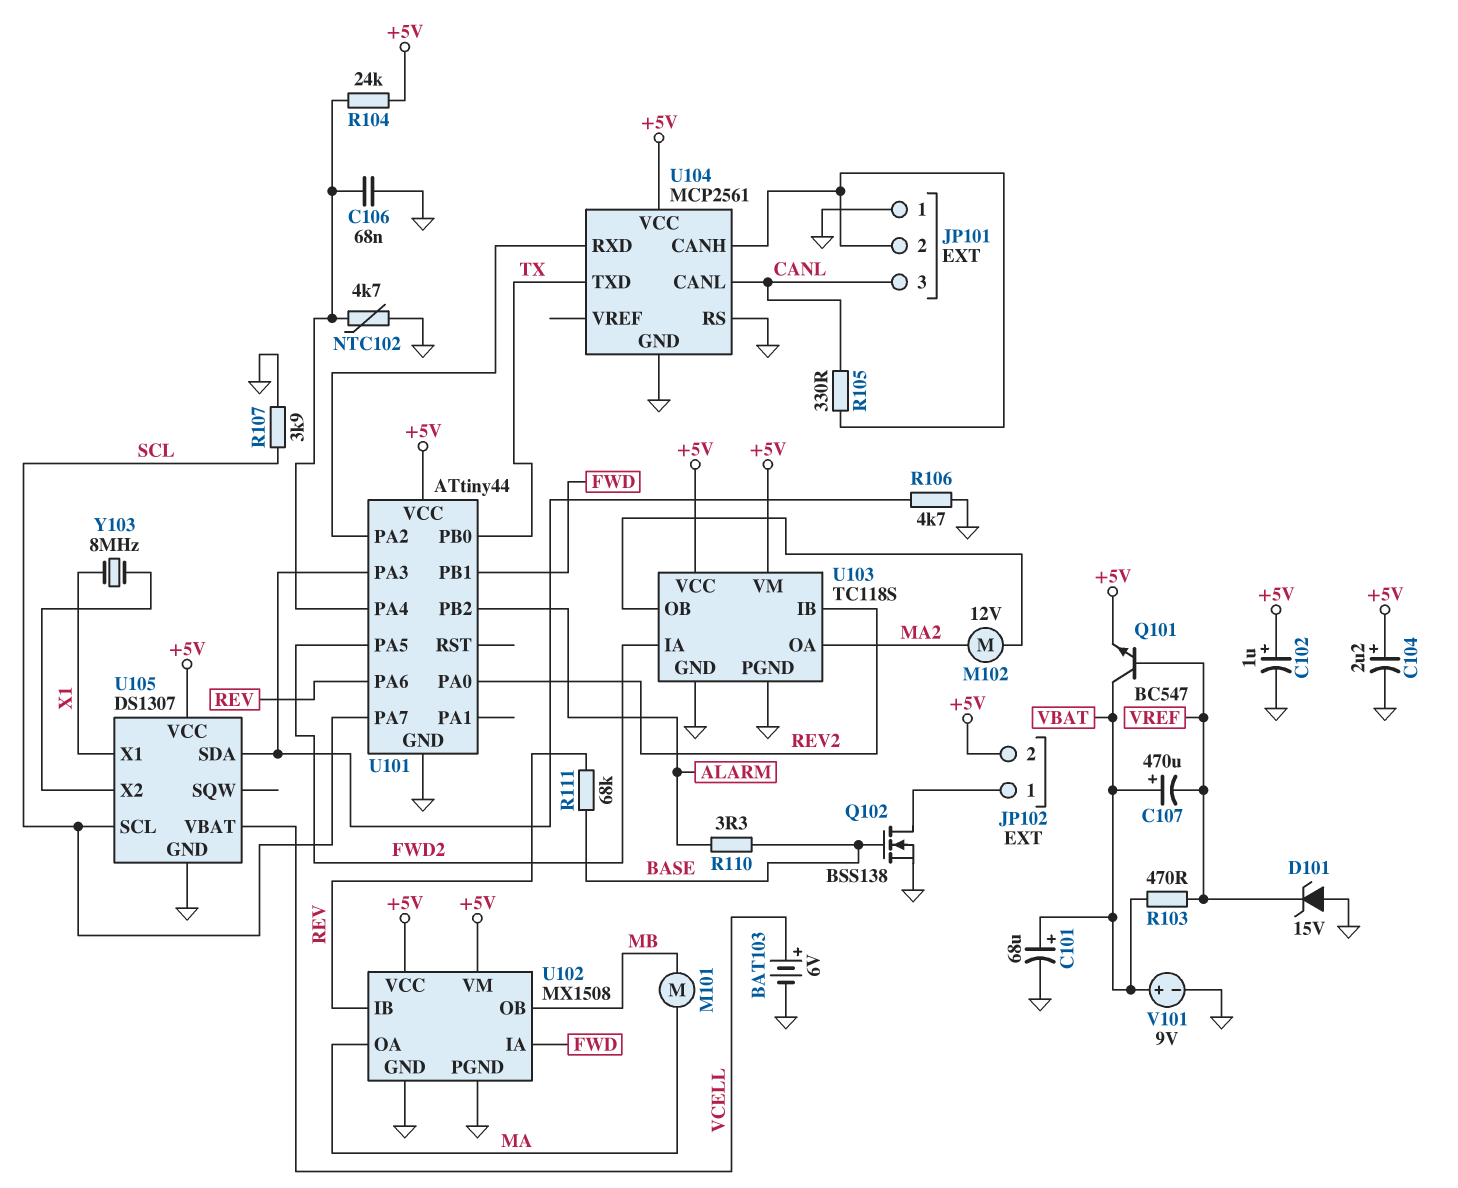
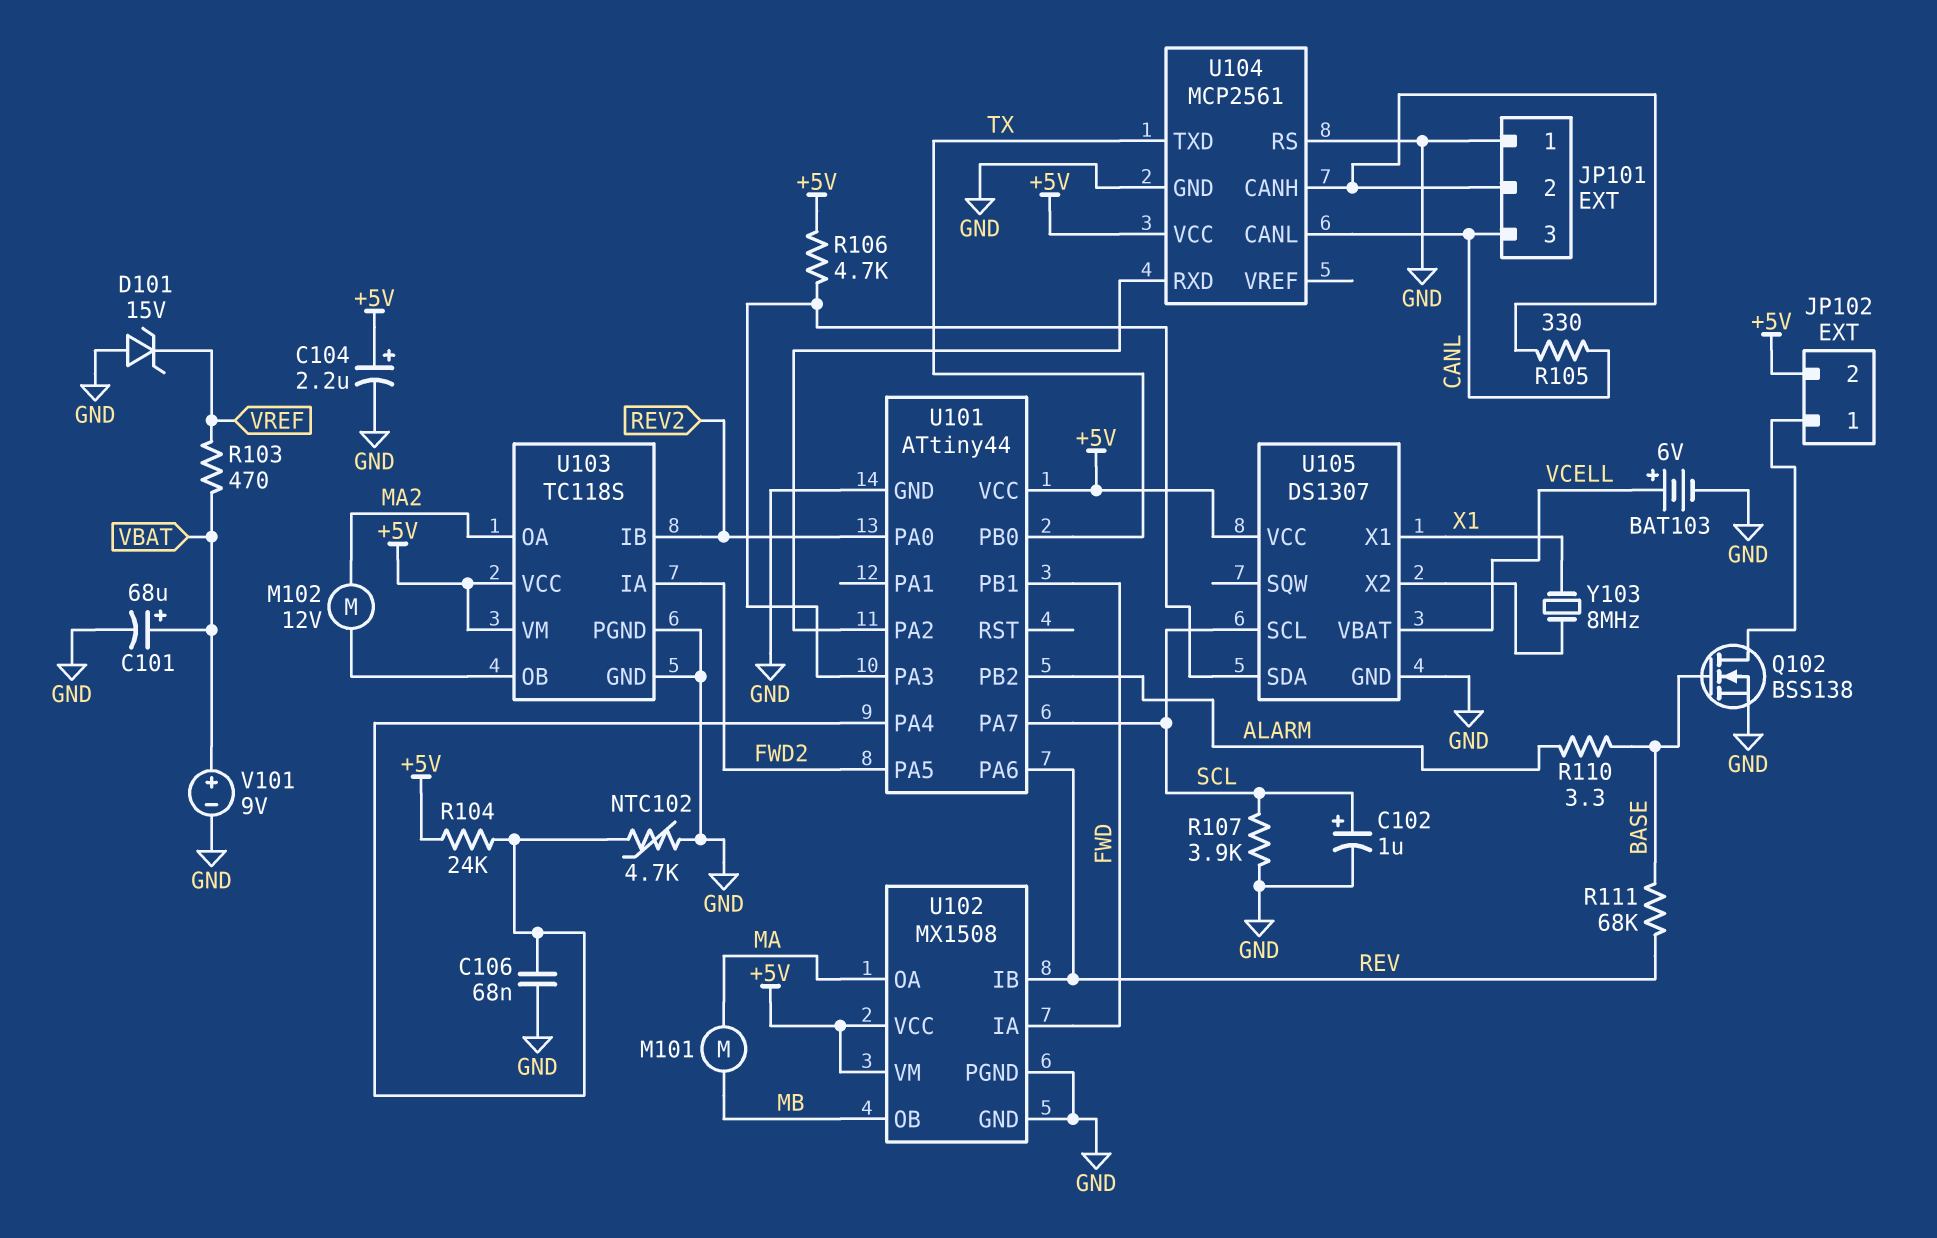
C102: 1uF (plus +5V, minus GND) -> 1uF (plus SCL, minus GND)
C107: 470uF (plus VBAT, minus VREF) -> none
Q101: NPN BC547 (B VREF, C VBAT, E +5V) -> none
R106: 4.7k (GND, U101/PA3) -> 4.7k (+5V, U101/PA3)

